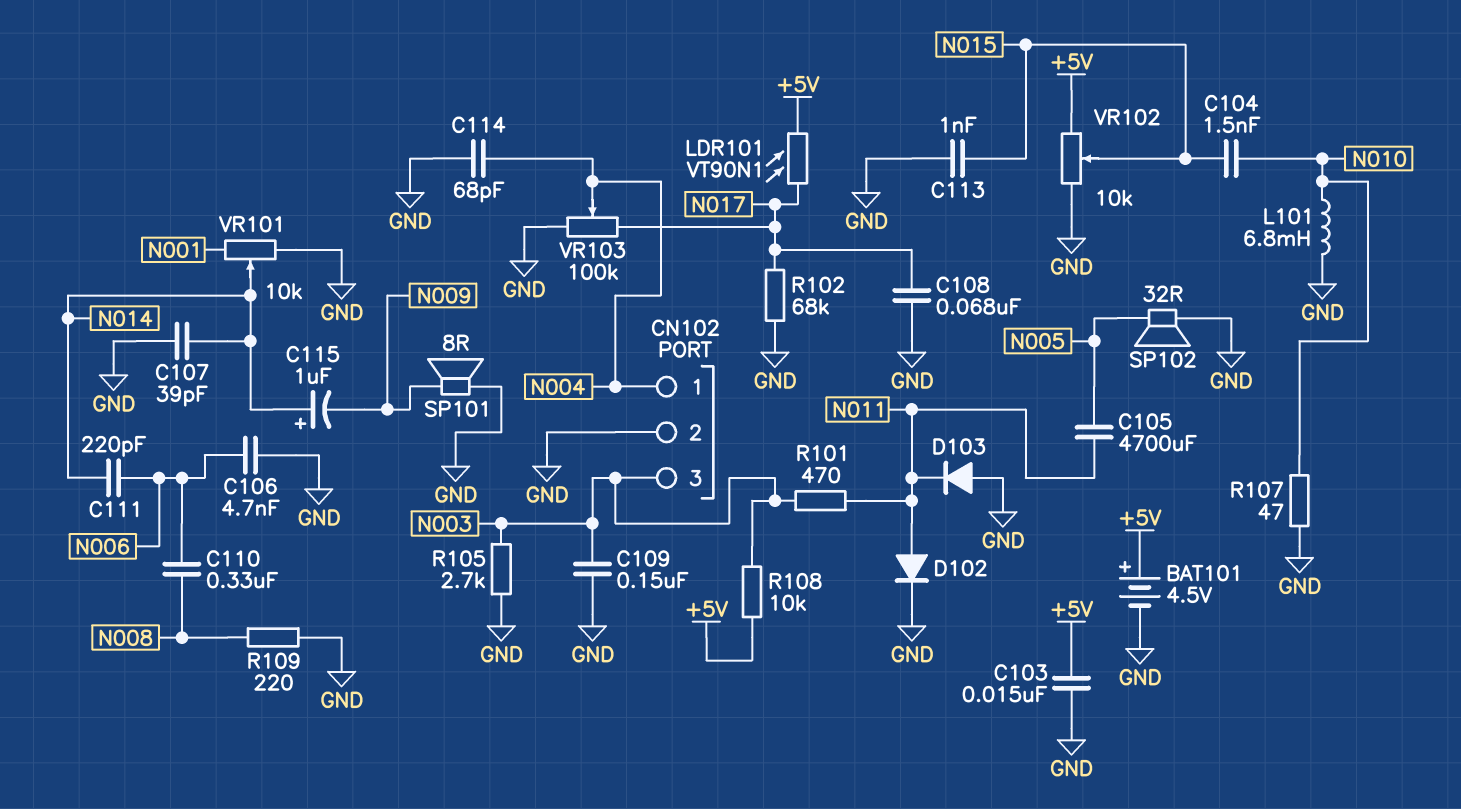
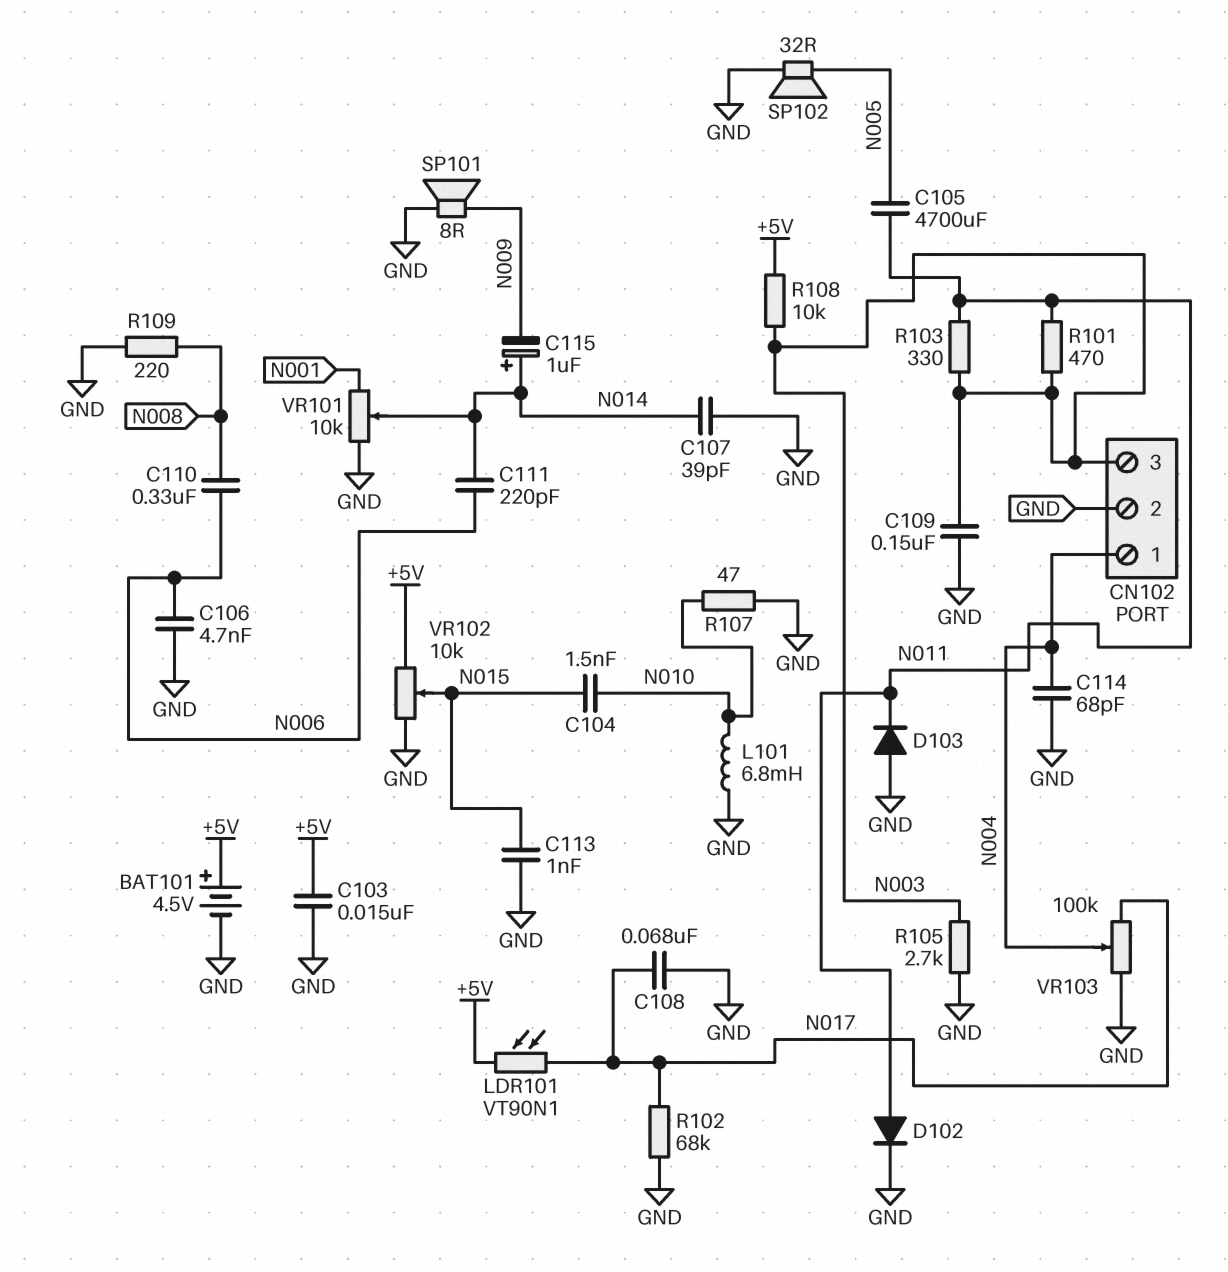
R103: none -> 330 (N003, N011)

